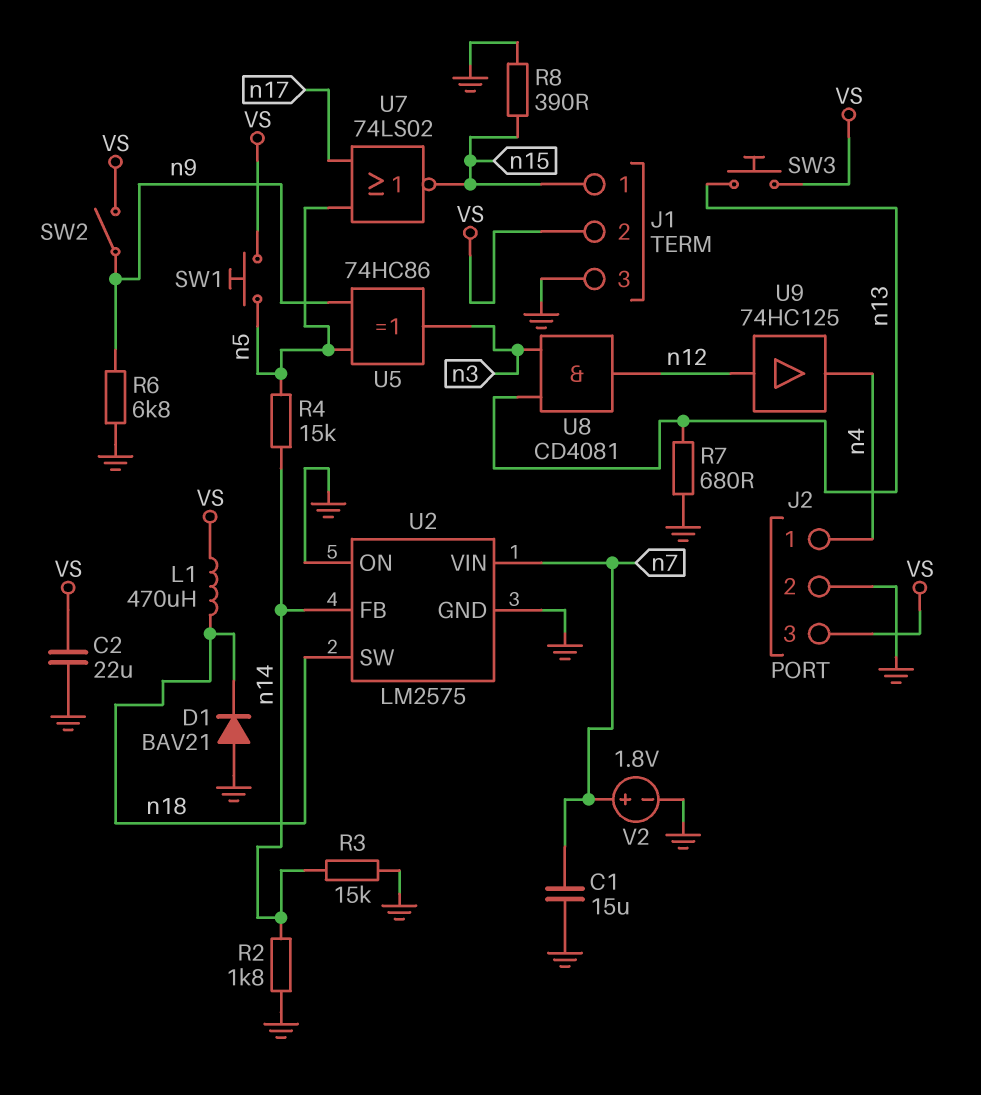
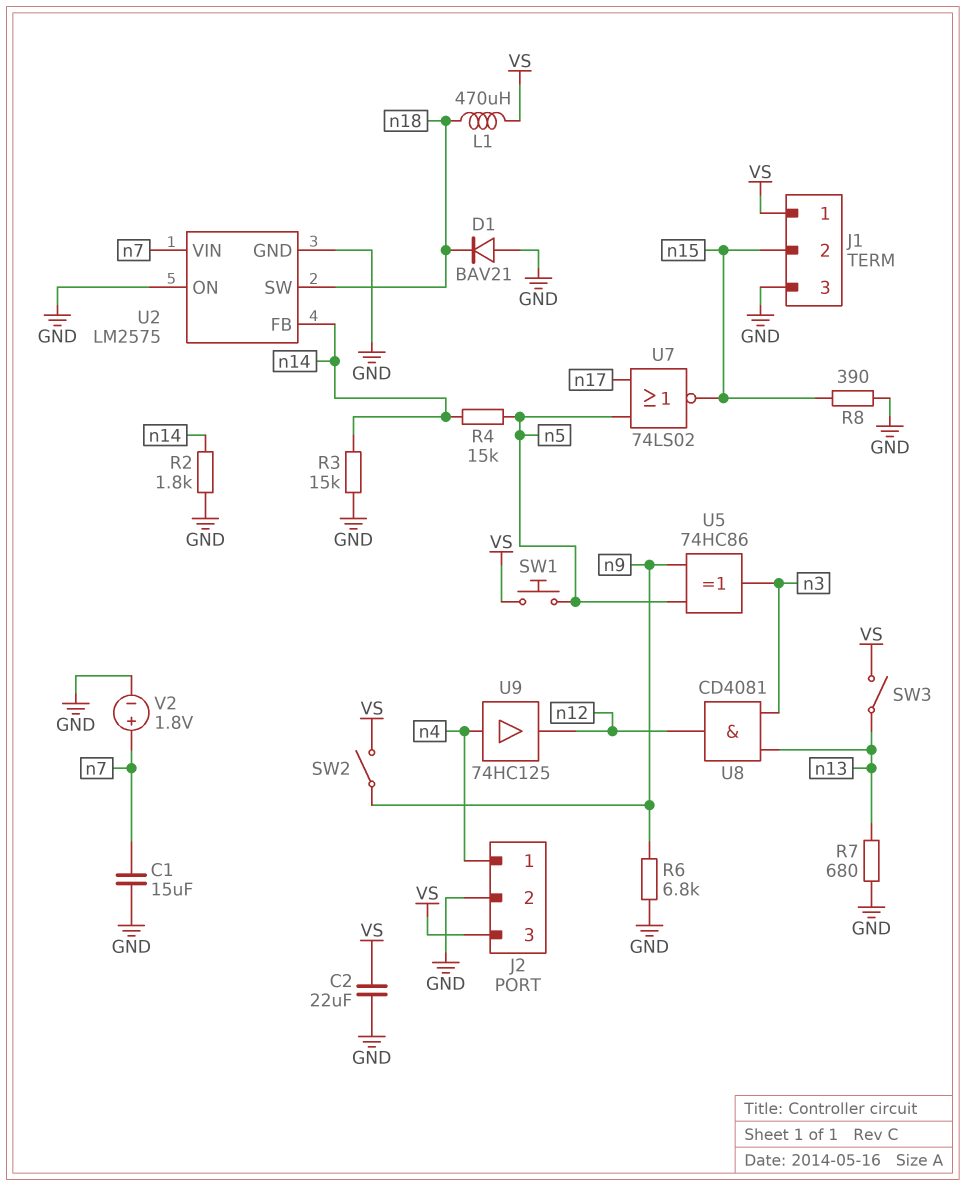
J1 pin 1: n15 -> VS
J1 pin 2: VS -> n15
SW3: button (VS, n13) -> switch (VS, n13)
U9: buffer 74HC125 (in n12, out n4) -> buffer 74HC125 (in n4, out n12)

